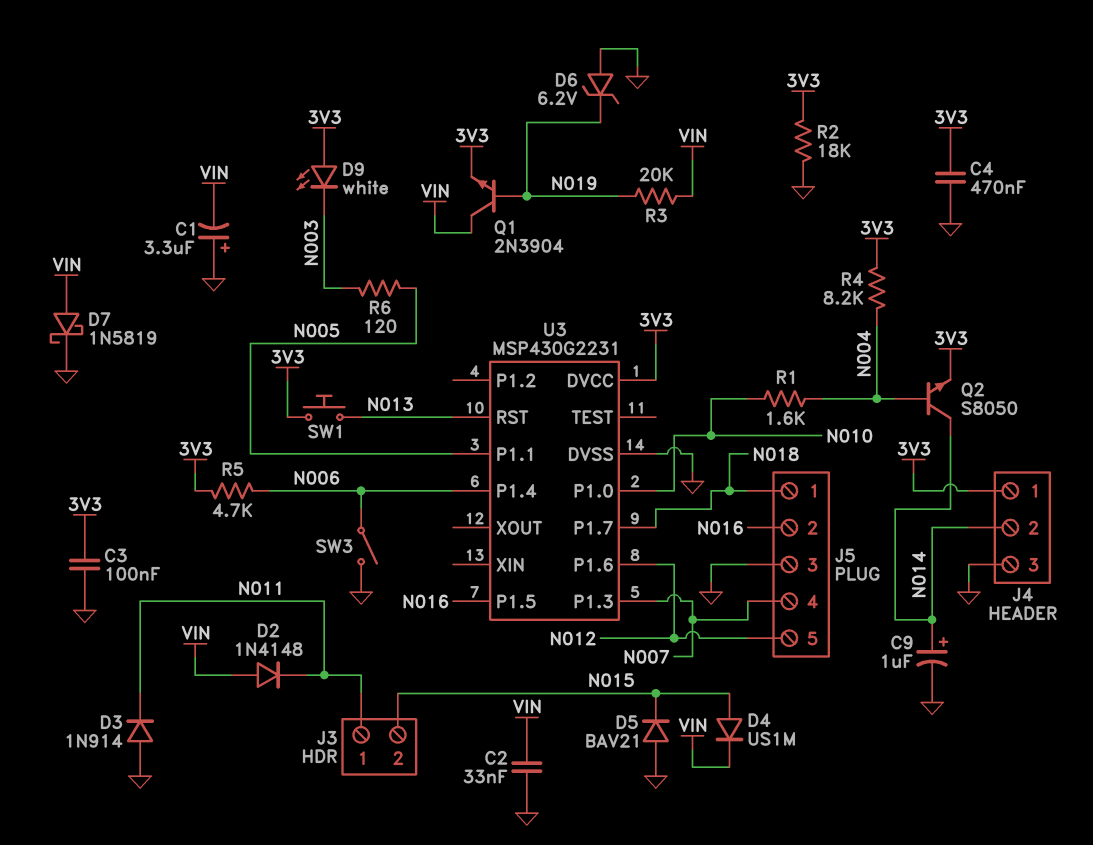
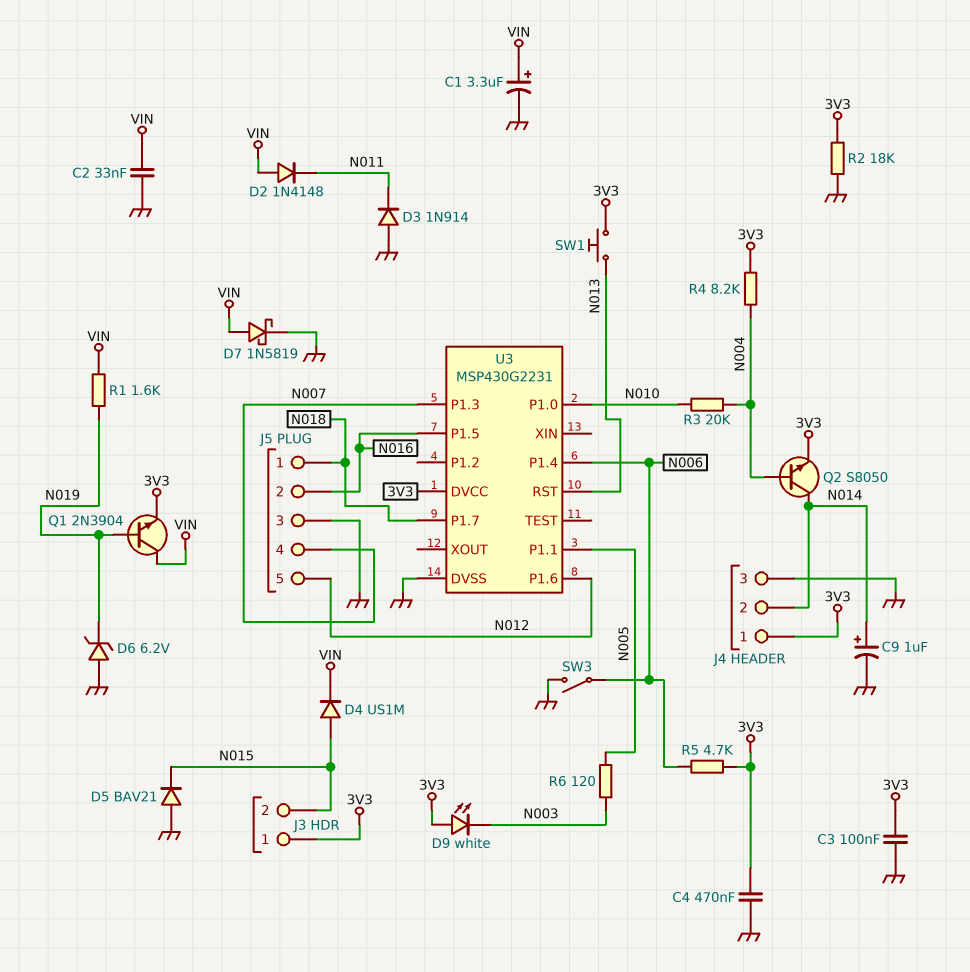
C1: 3.3uF (plus GND, minus VIN) -> 3.3uF (plus VIN, minus GND)
J3 pin 1: N011 -> 3V3
R1: 1.6k (N004, N010) -> 1.6k (N019, VIN)
R3: 20k (N019, VIN) -> 20k (N004, N010)

